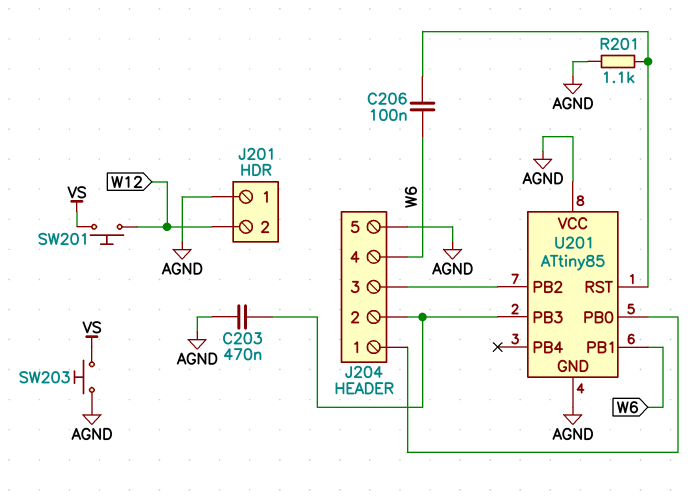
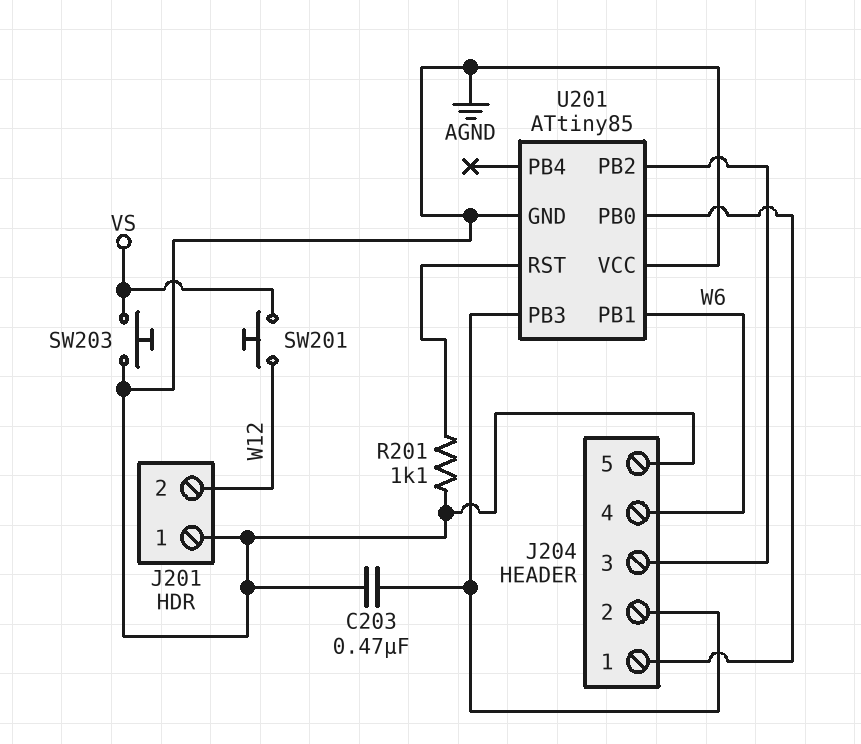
C206: 100nF (U201/RST, W6) -> none

